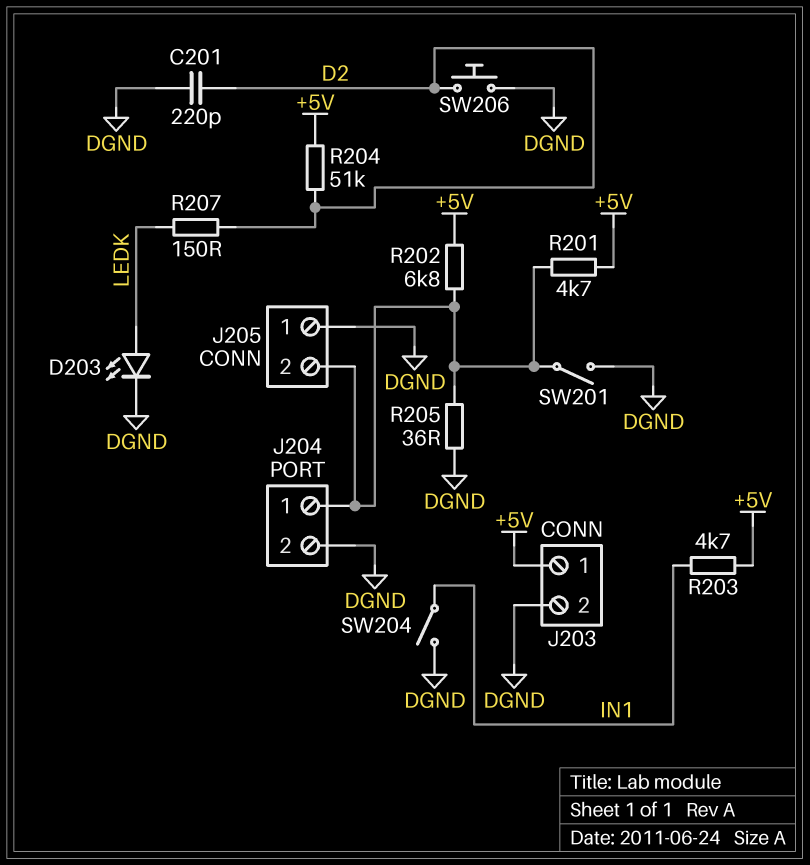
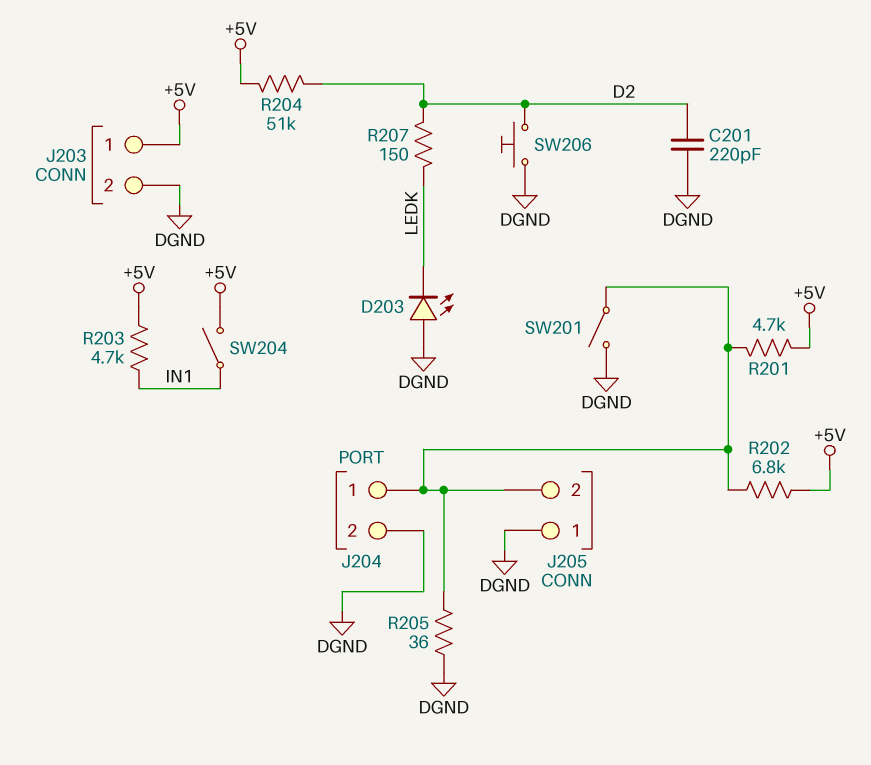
D203: LED (A LEDK, K DGND) -> LED (A DGND, K LEDK)
SW204: switch (DGND, IN1) -> switch (+5V, IN1)

